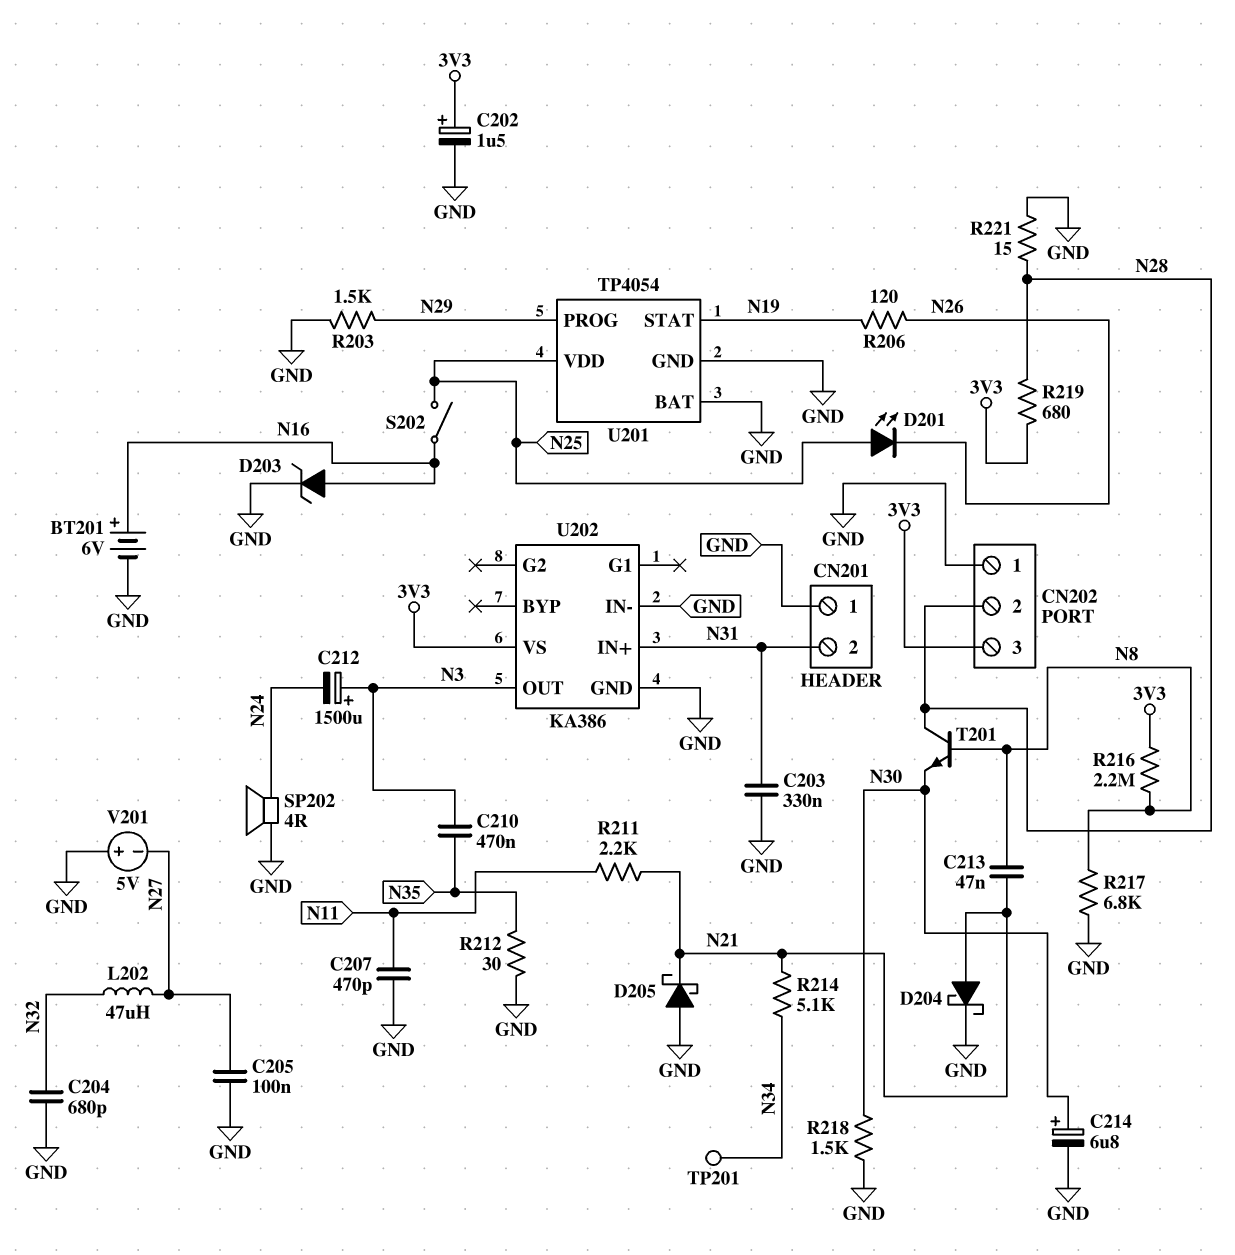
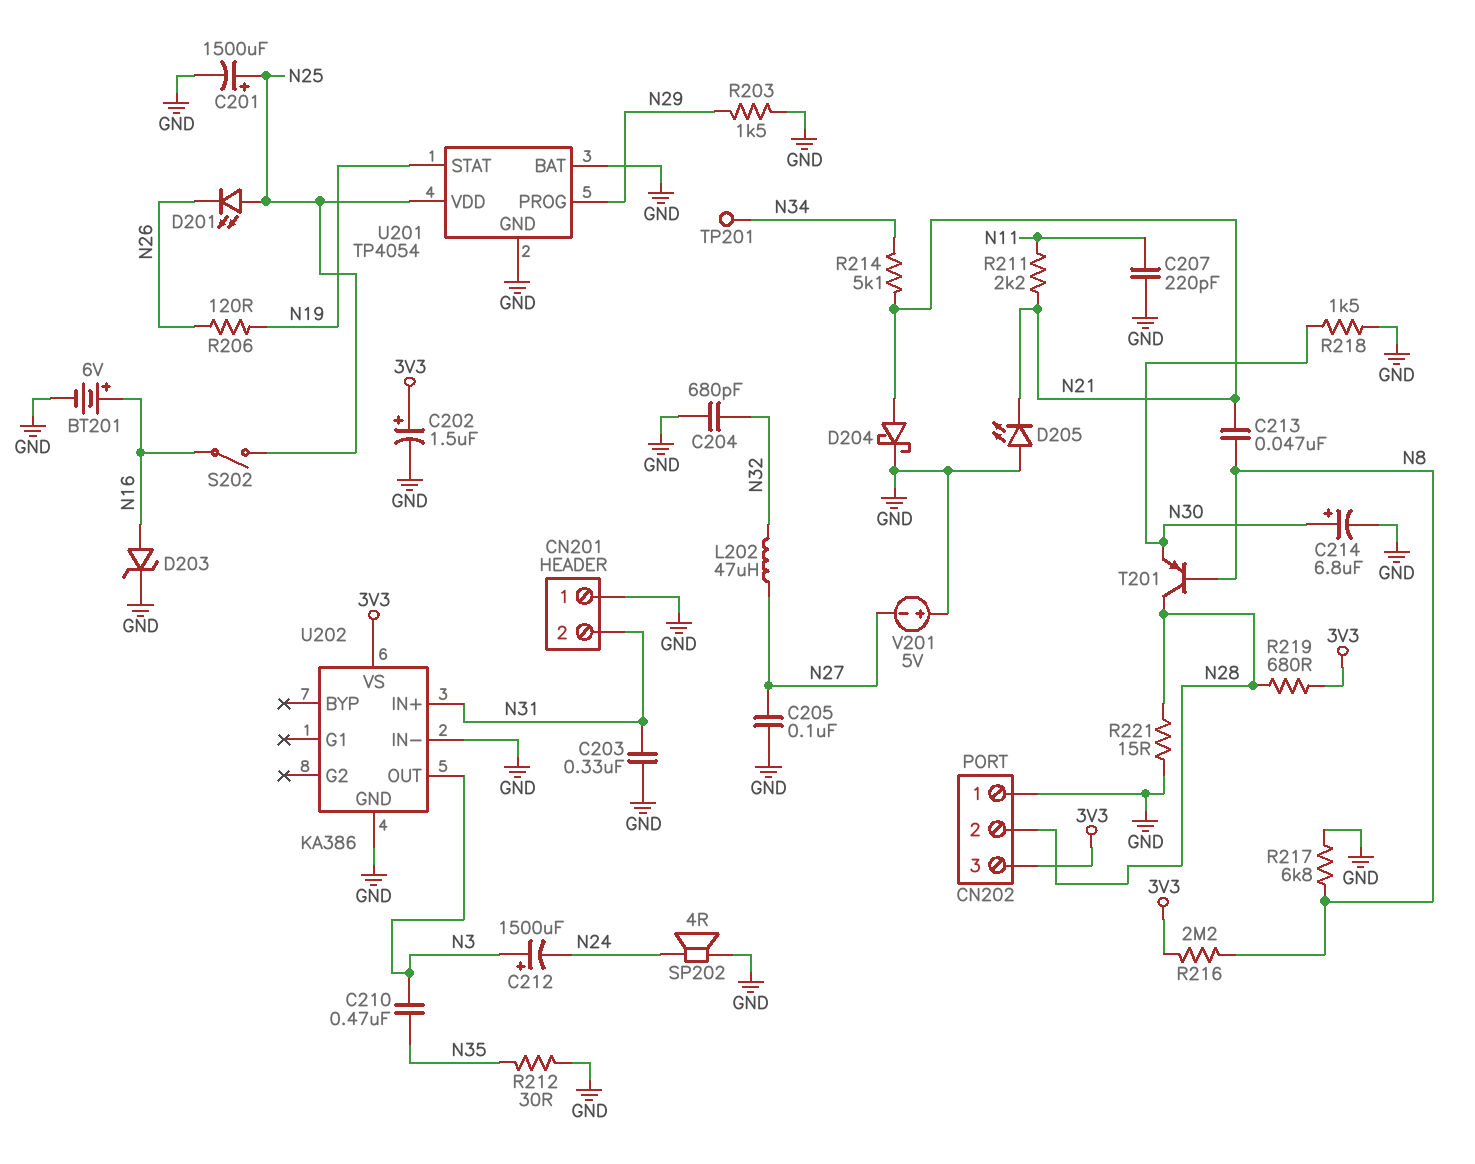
C201: none -> 1500uF (plus N25, minus GND)
C207: 470pF (GND, N11) -> 220pF (GND, N11)
D205: schottky (A GND, K N21) -> LED (A GND, K N21)
T201: NPN (B N8, C N28, E N30) -> PNP (B N8, C N28, E N30)

